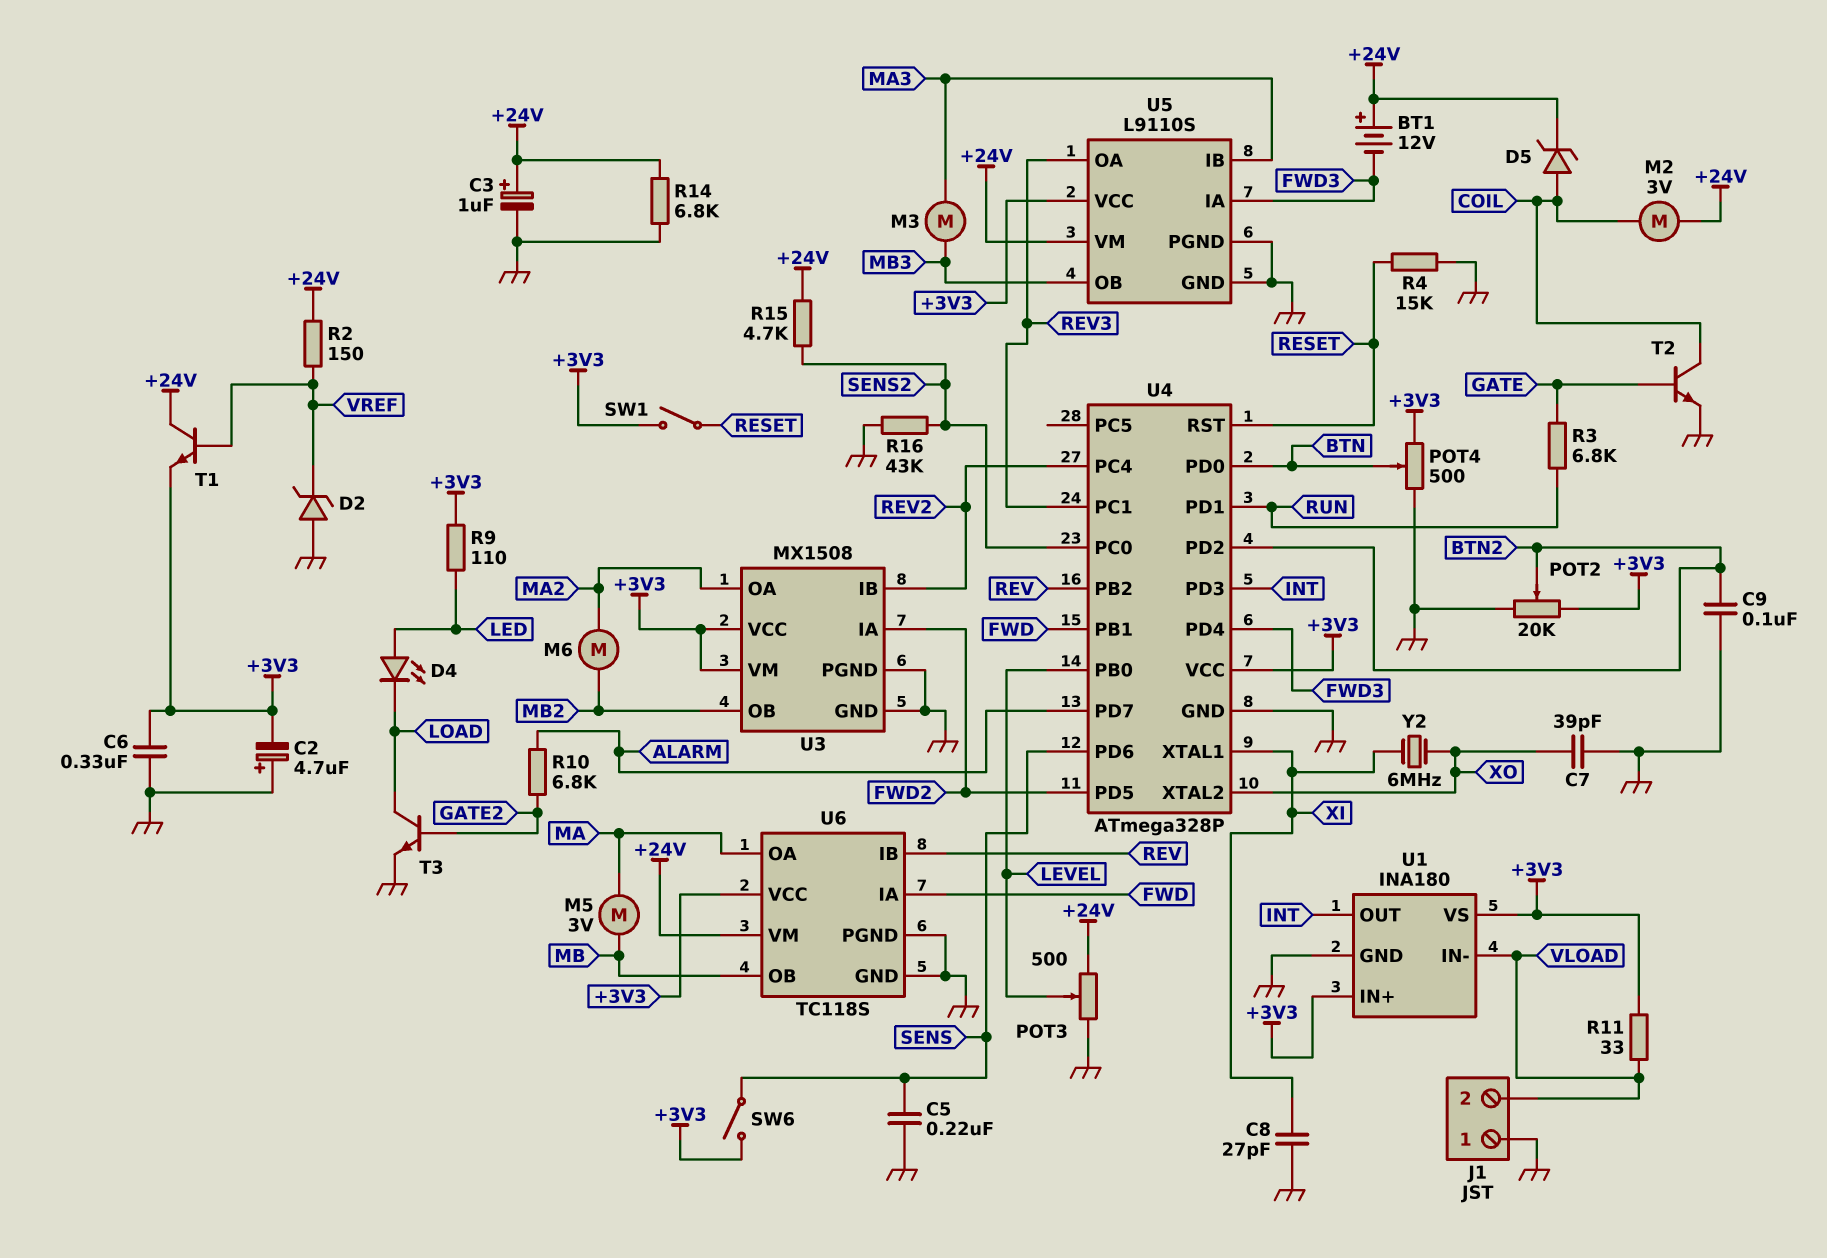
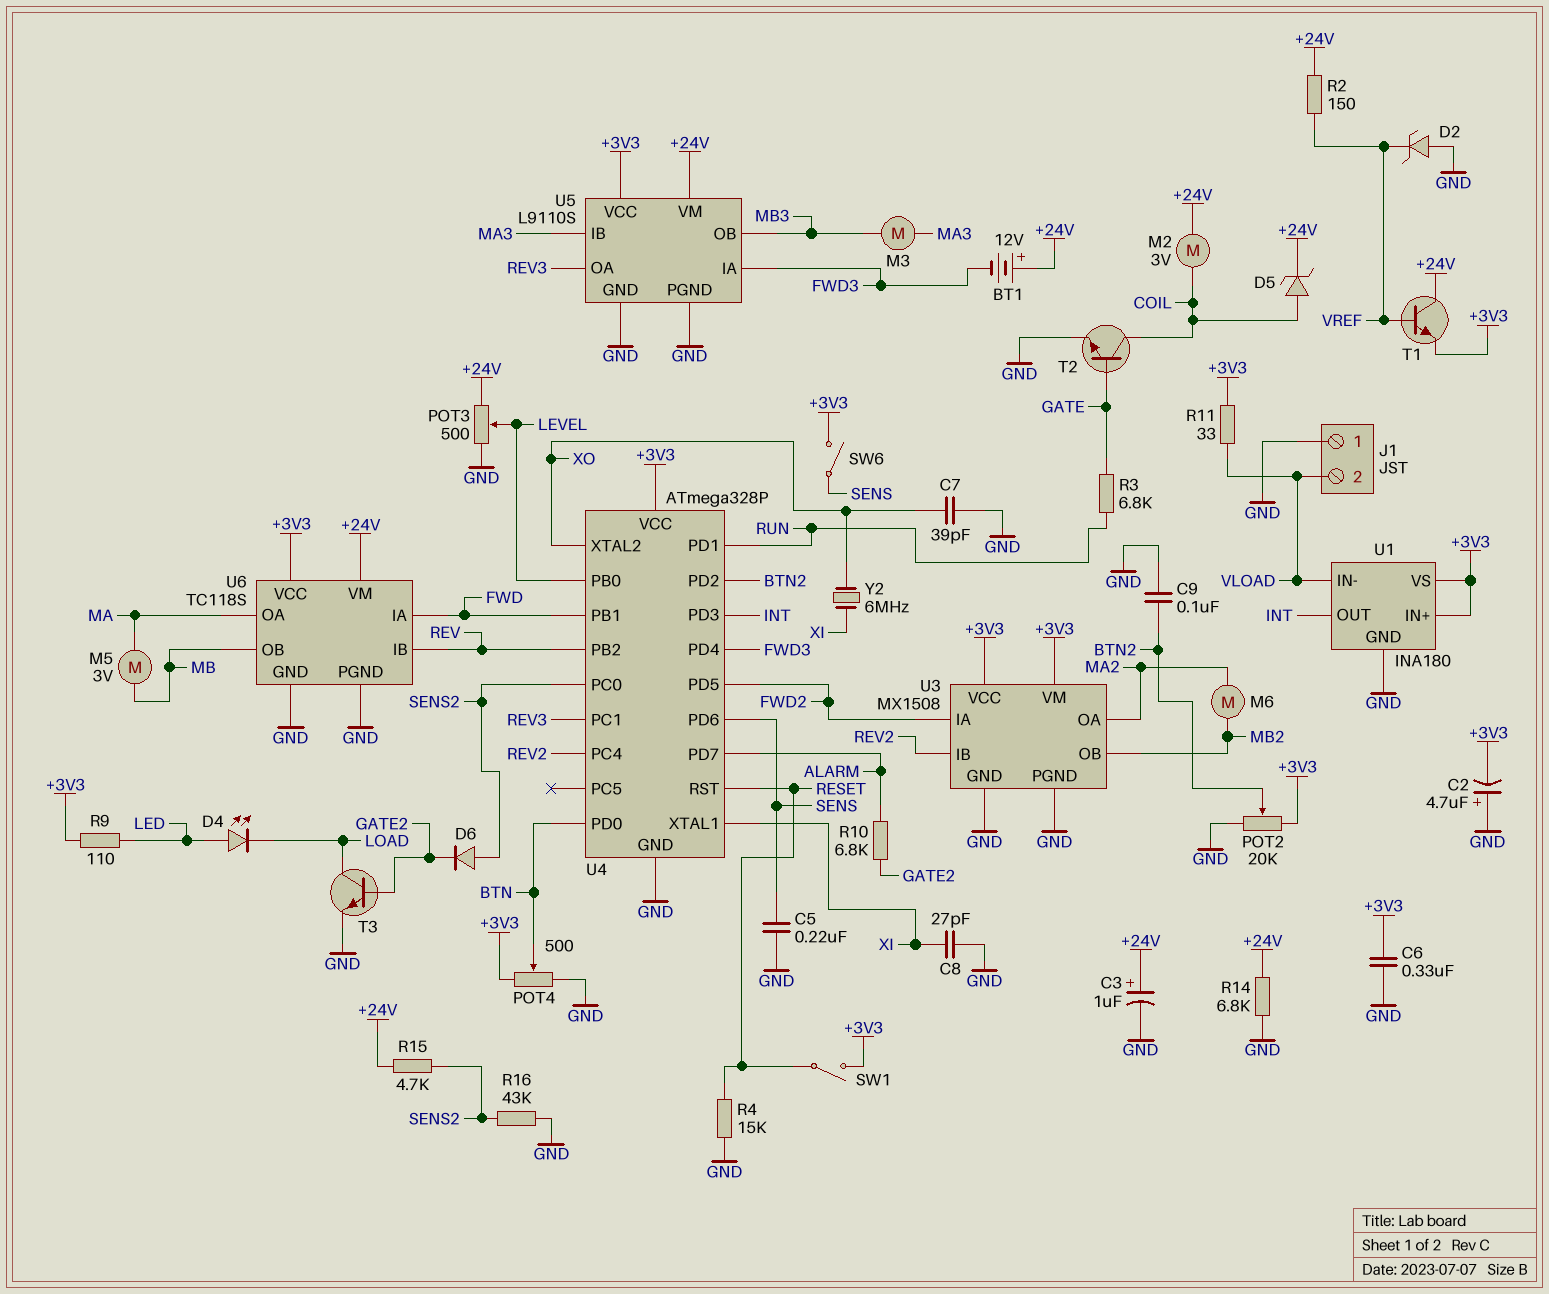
D6: none -> diode (A SENS2, K GATE2)

